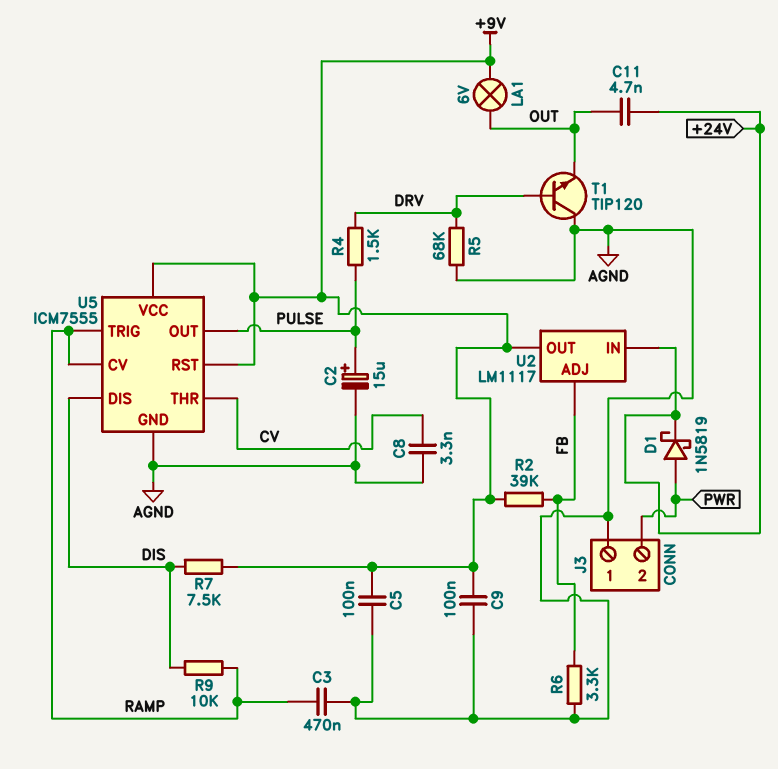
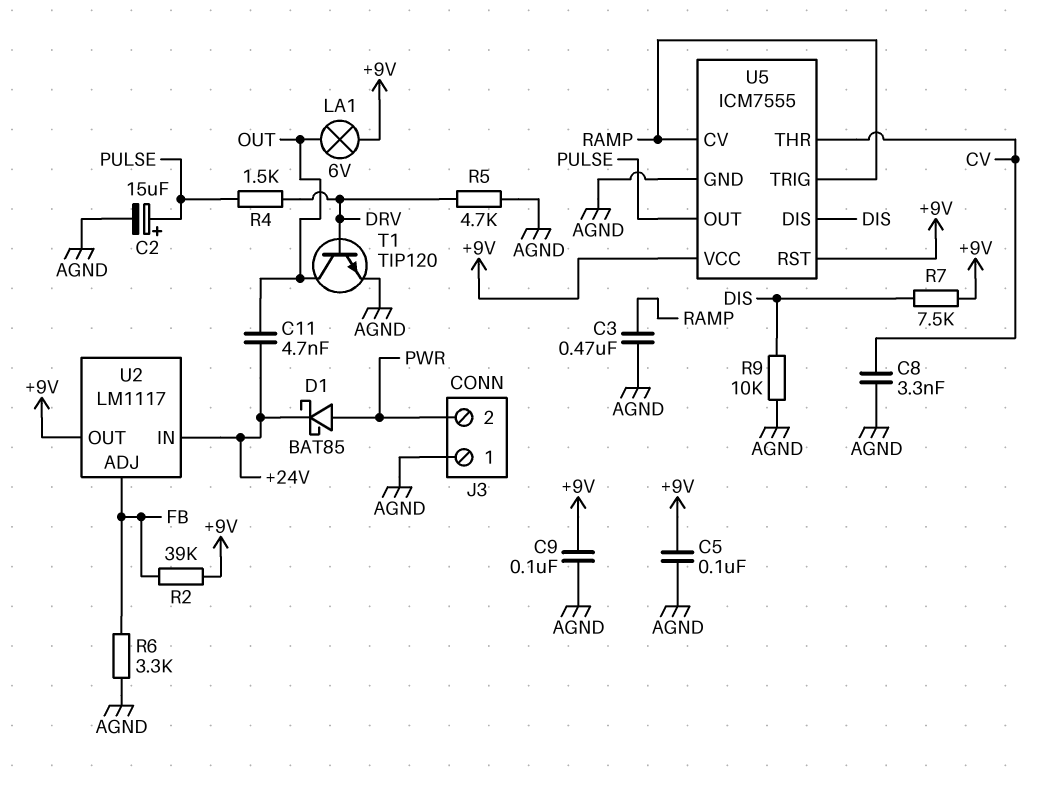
D1: schottky 1N5819 (A PWR, K +24V) -> schottky BAT85 (A PWR, K +24V)
R5: 68k (AGND, DRV) -> 4.7k (AGND, DRV)
R9: 10k (DIS, RAMP) -> 10k (AGND, DIS)
T1: NPN TIP120 (B DRV, C AGND, E OUT) -> NPN TIP120 (B DRV, C OUT, E AGND)

